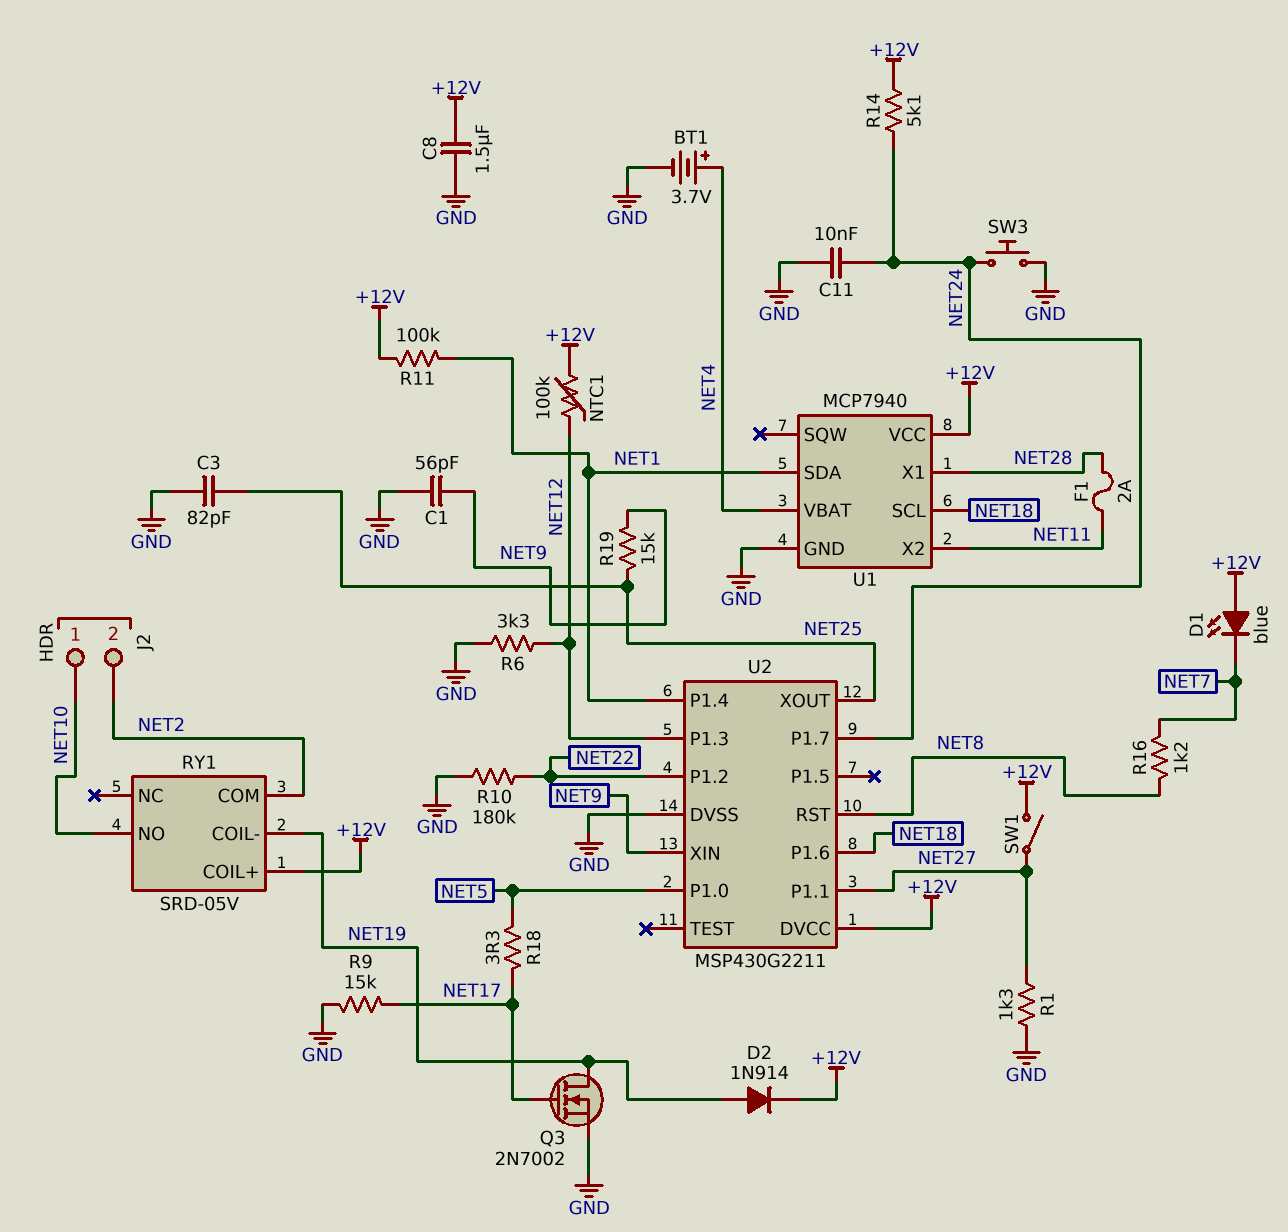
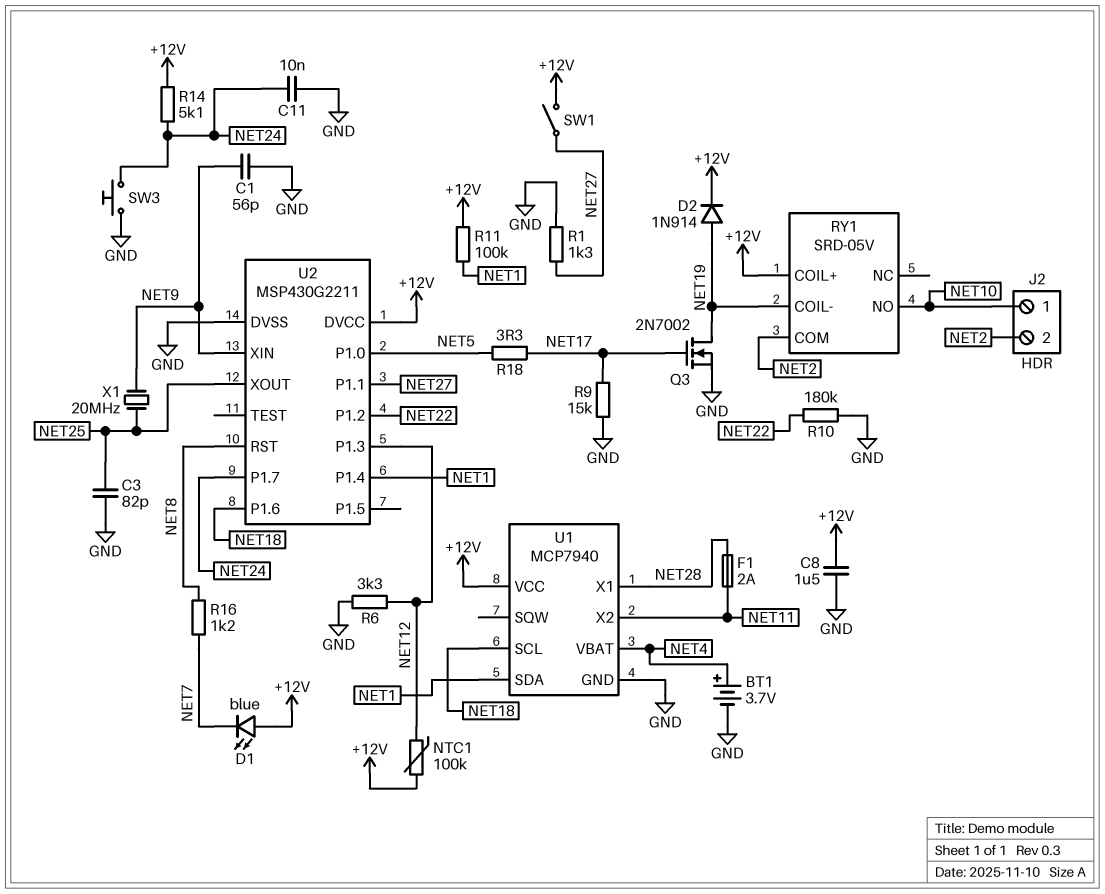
R19: 15k (NET9, NET25) -> none
X1: none -> 20MHz (NET9, NET25)

